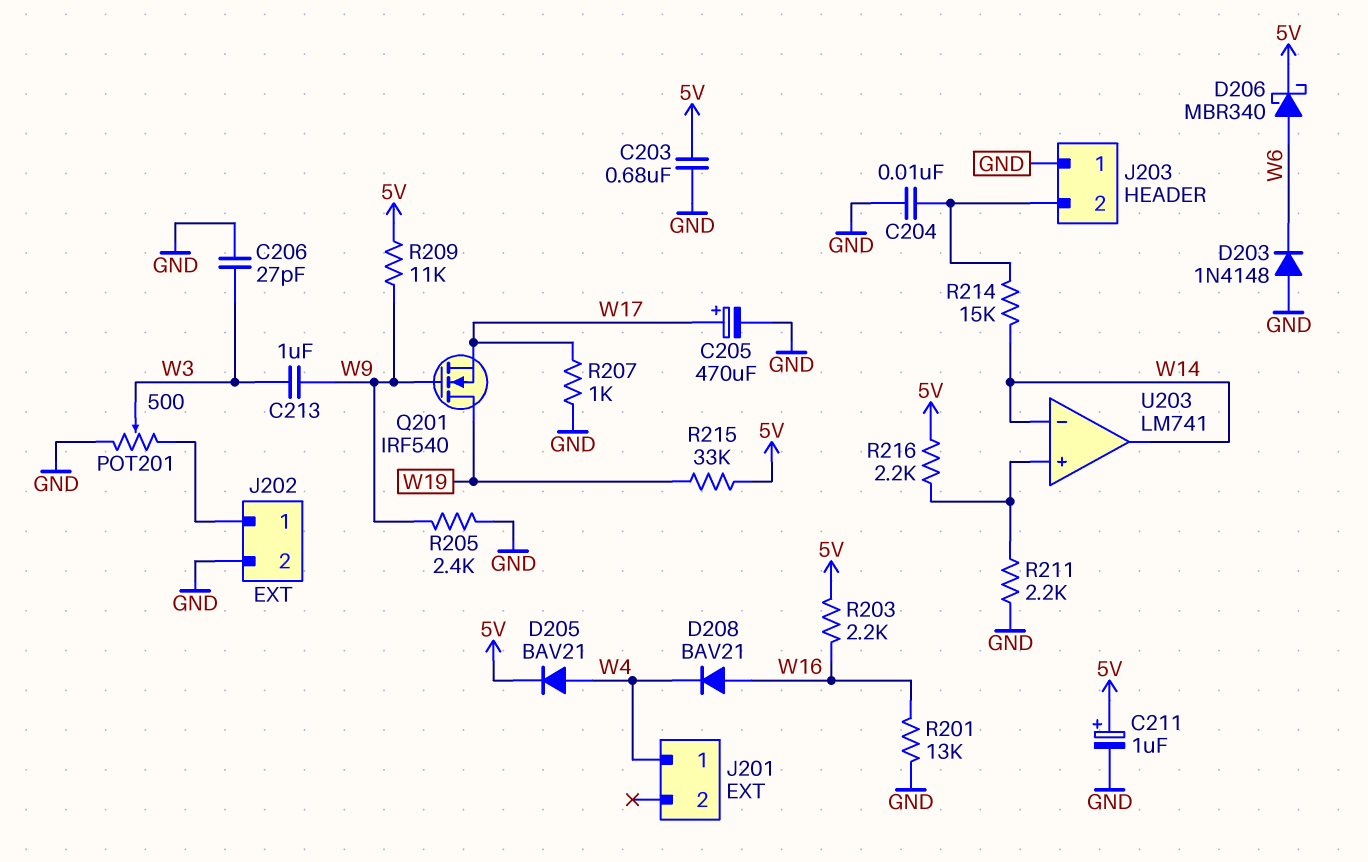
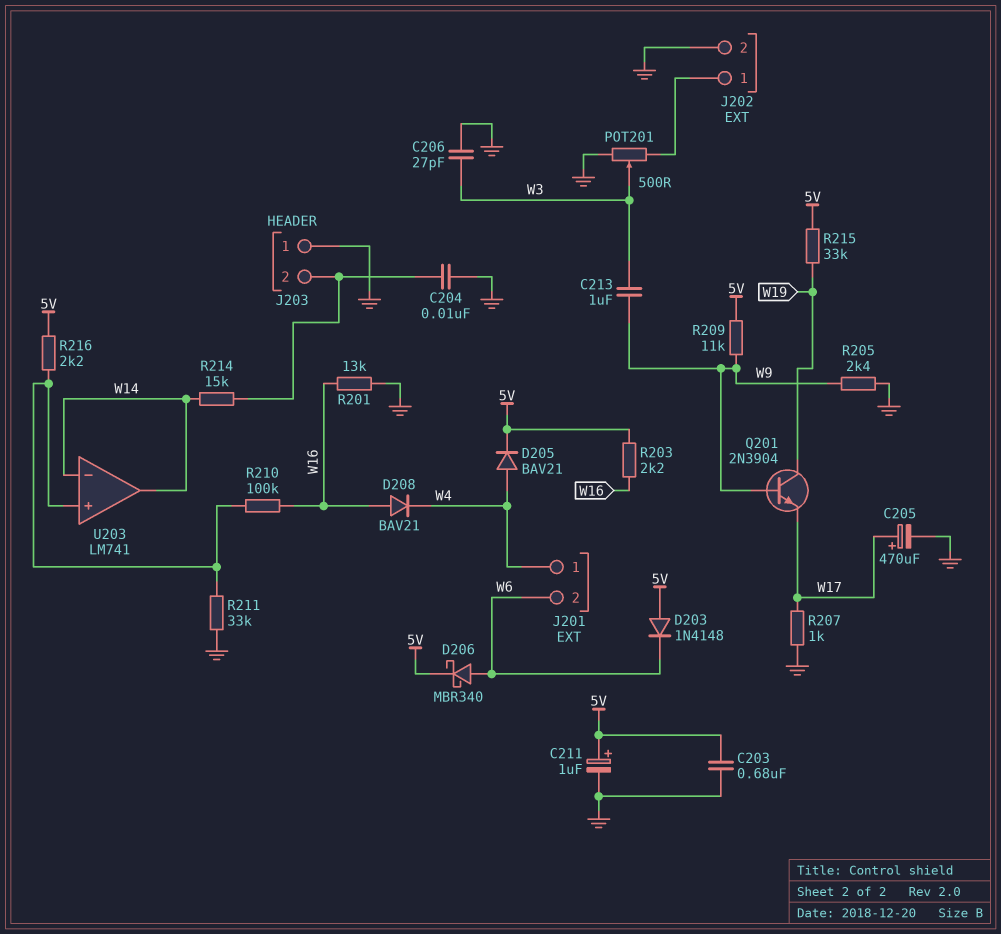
D203: diode 1N4148 (A GND, K W6) -> diode 1N4148 (A 5V, K W6)
J201 pin 2: none -> W6
Q201: NMOS IRF540 (G W9, D W19, S W17) -> NPN 2N3904 (B W9, C W19, E W17)
R210: none -> 100k (U203/in+, W16)
R211: 2.2k (GND, U203/in+) -> 33k (GND, U203/in+)

